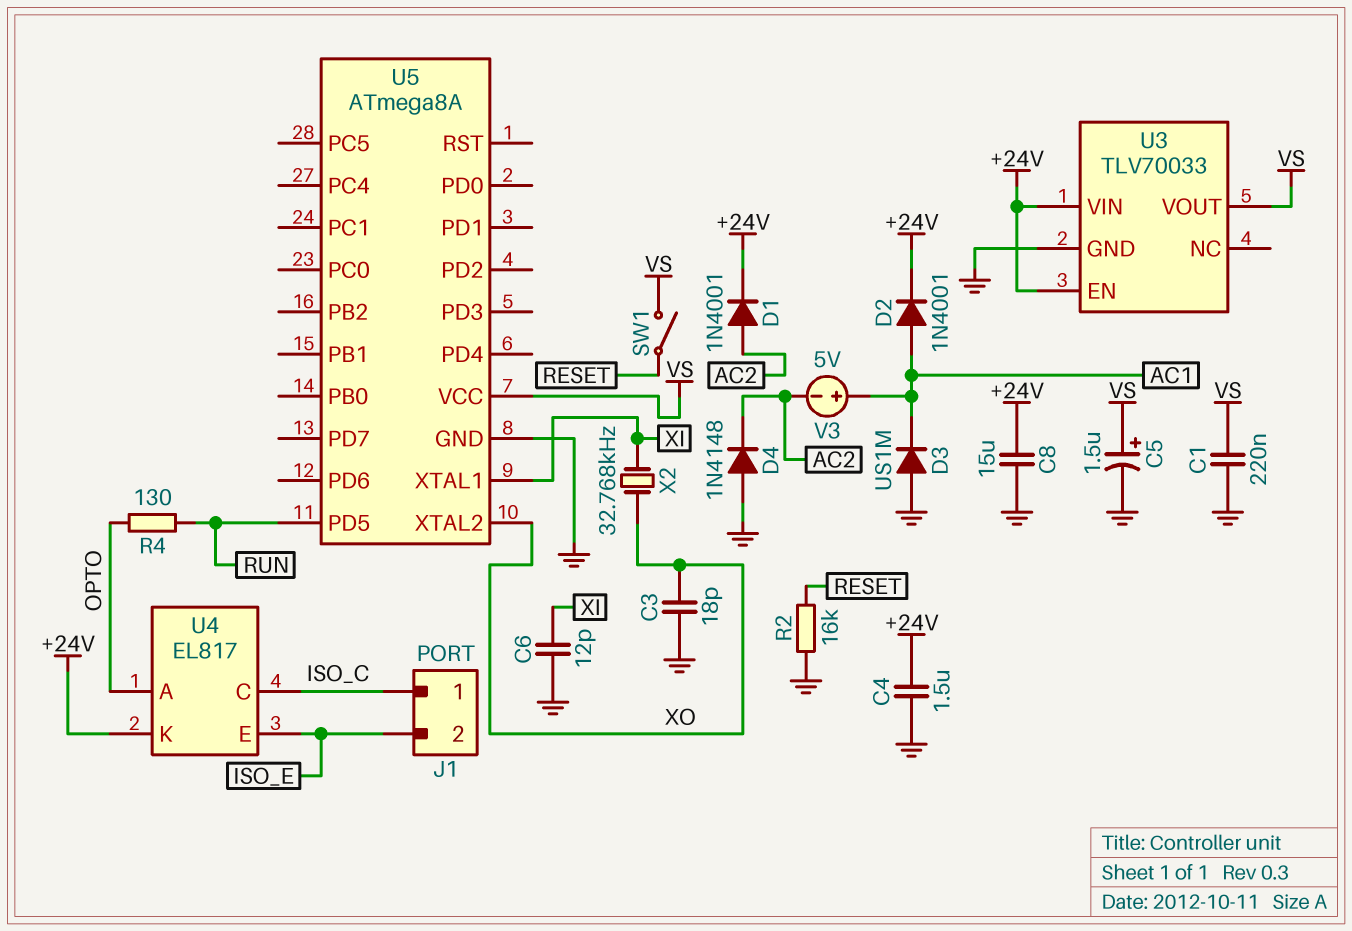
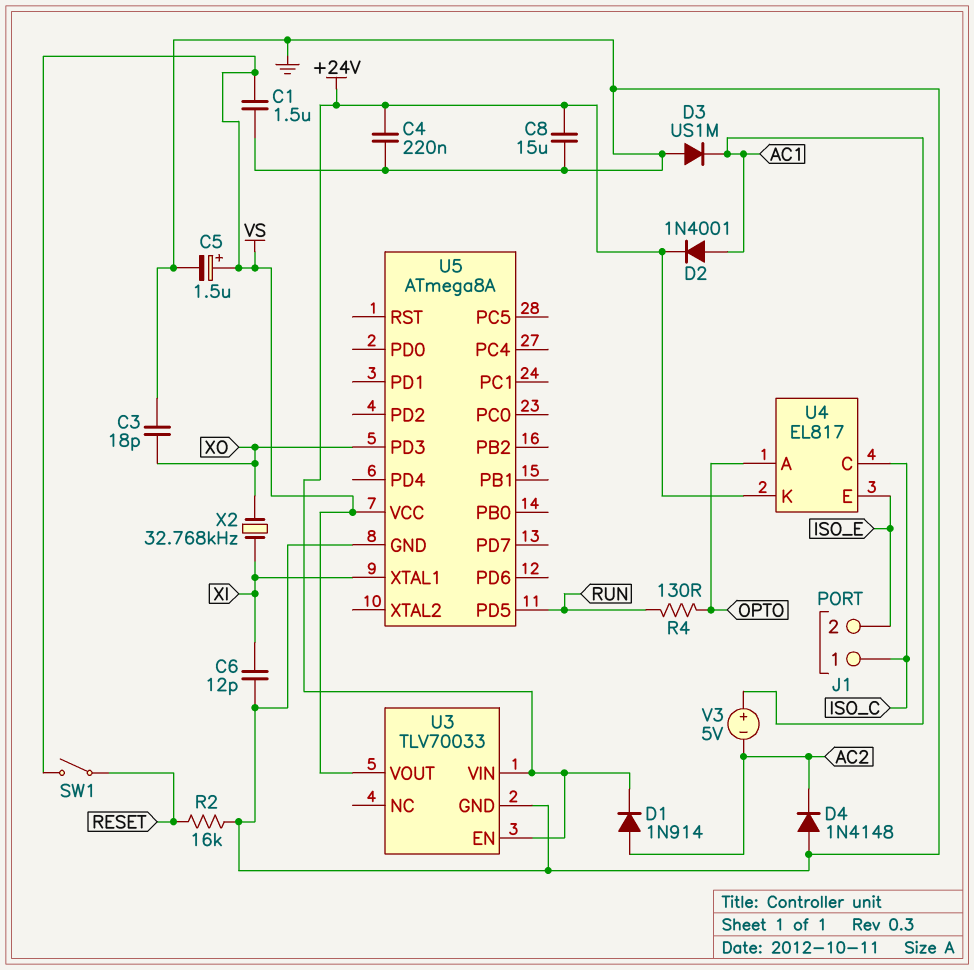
C1: 220nF (GND, VS) -> 1.5uF (GND, VS)
C4: 1.5uF (+24V, GND) -> 220nF (+24V, GND)
D1: diode 1N4001 (A AC2, K +24V) -> diode 1N914 (A AC2, K +24V)
U5 pin PD3: none -> XO
U5 pin XTAL2: XO -> none

